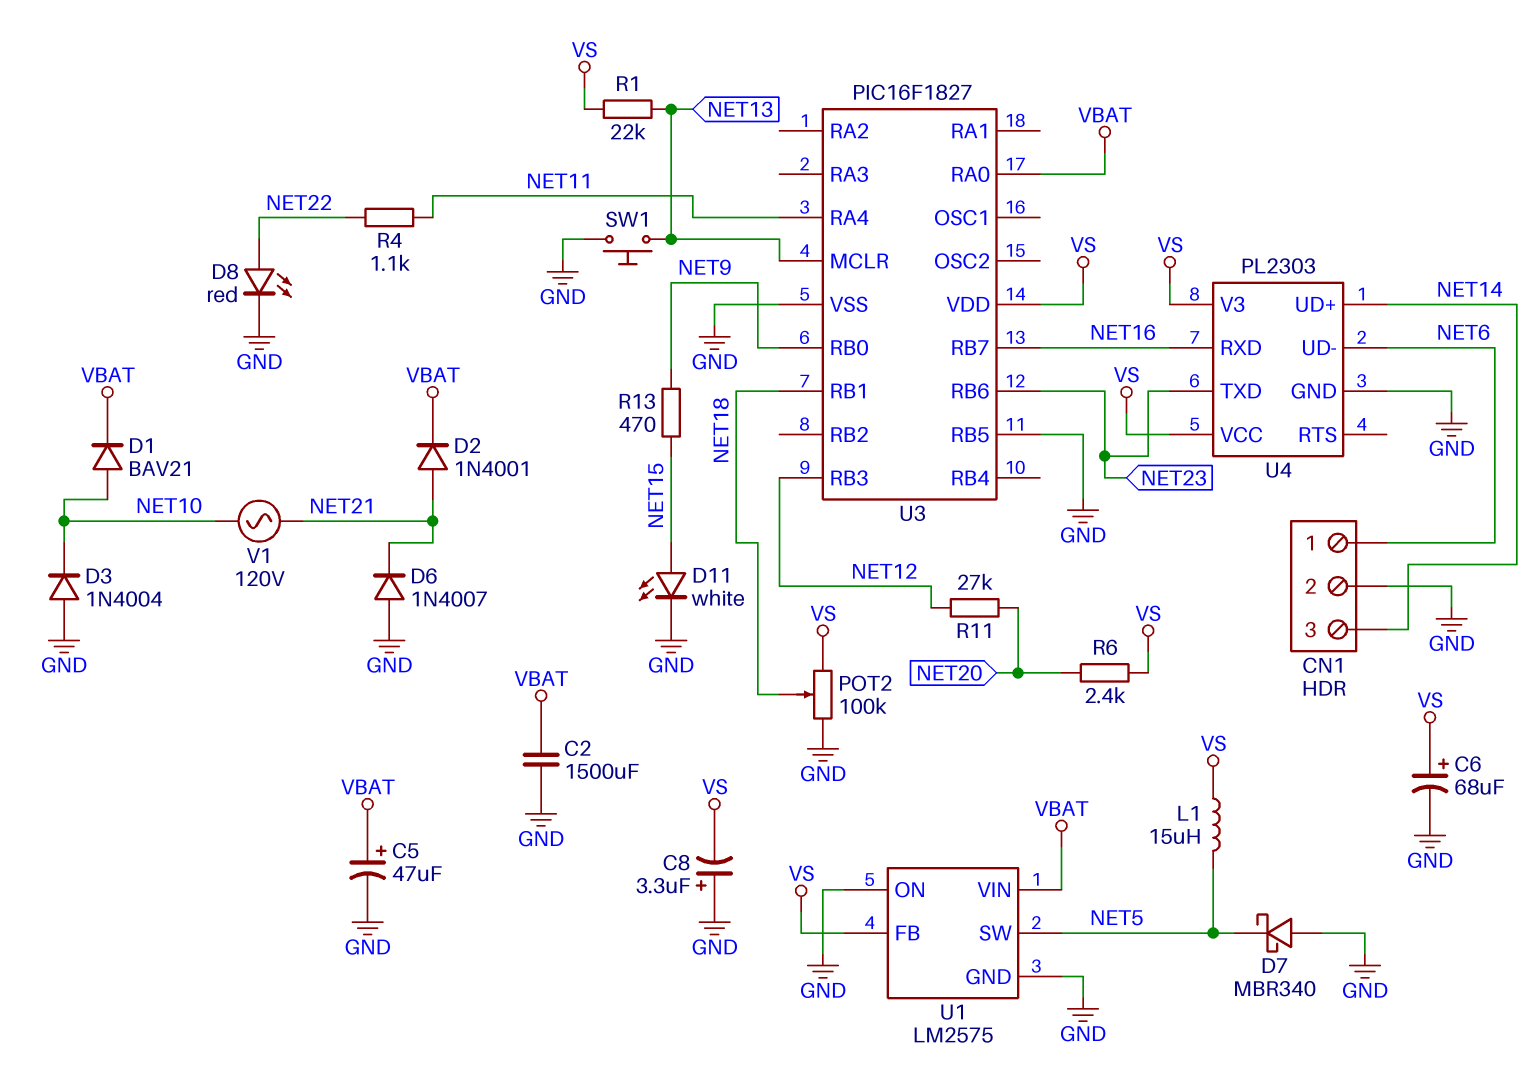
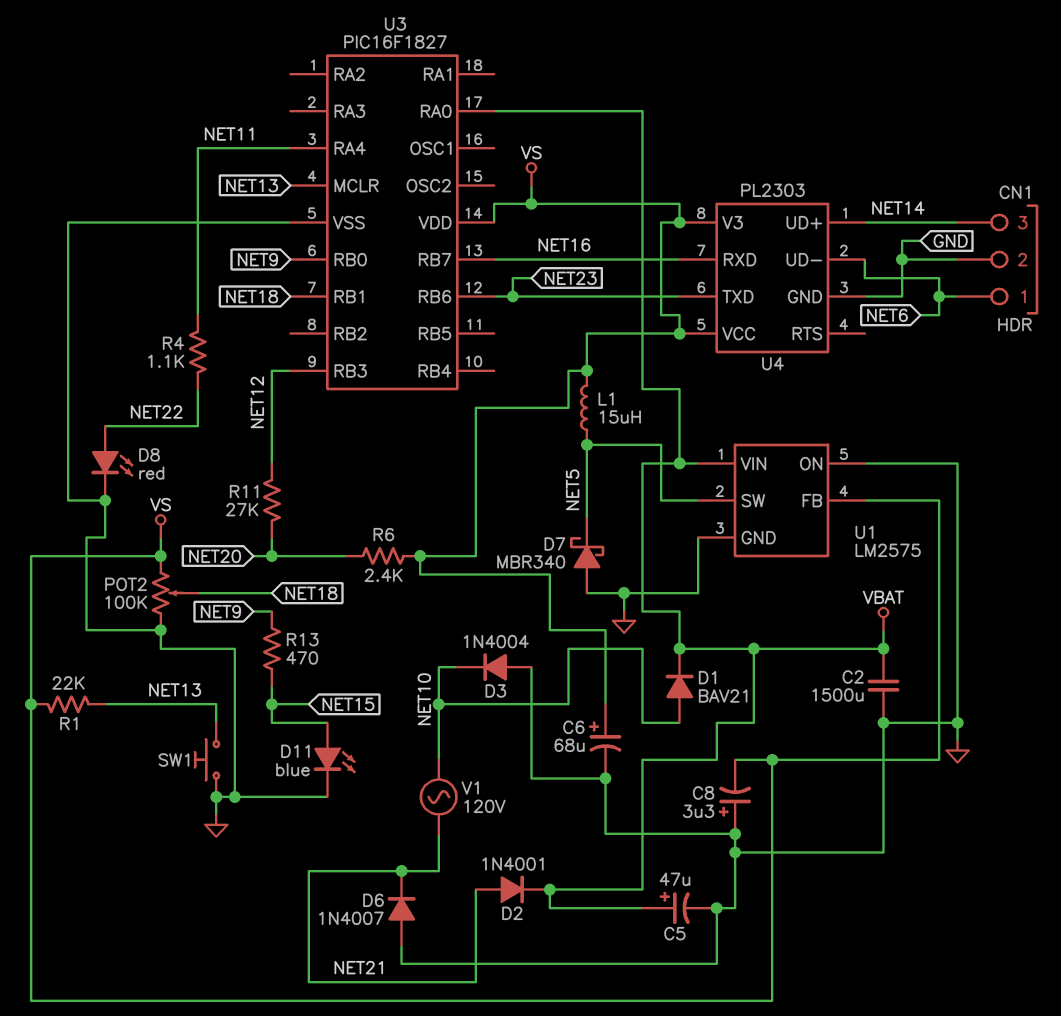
D11: LED white (A NET15, K GND) -> LED blue (A NET15, K GND)
U3 pin RB5: GND -> none

